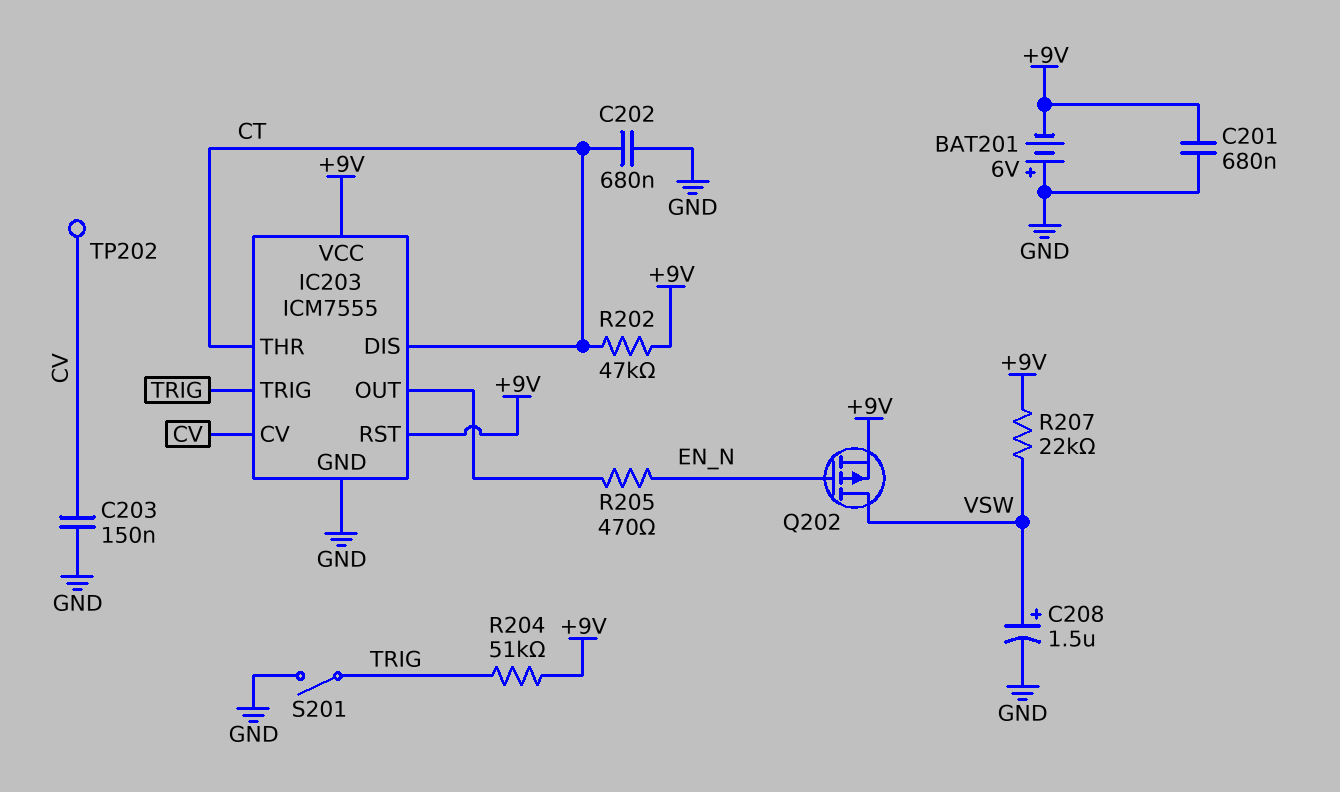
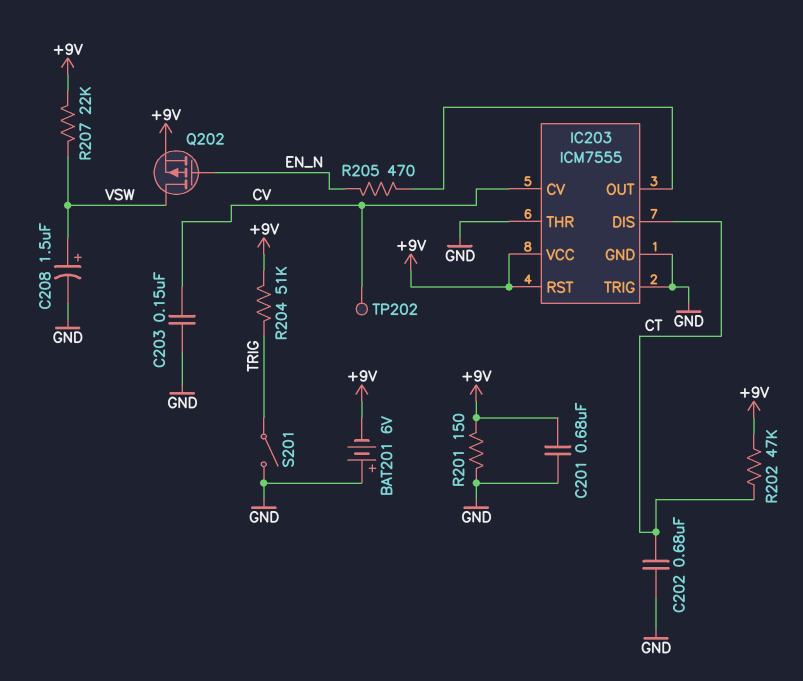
IC203 pin THR: CT -> GND
IC203 pin TRIG: TRIG -> GND
R201: none -> 150 (+9V, GND)

